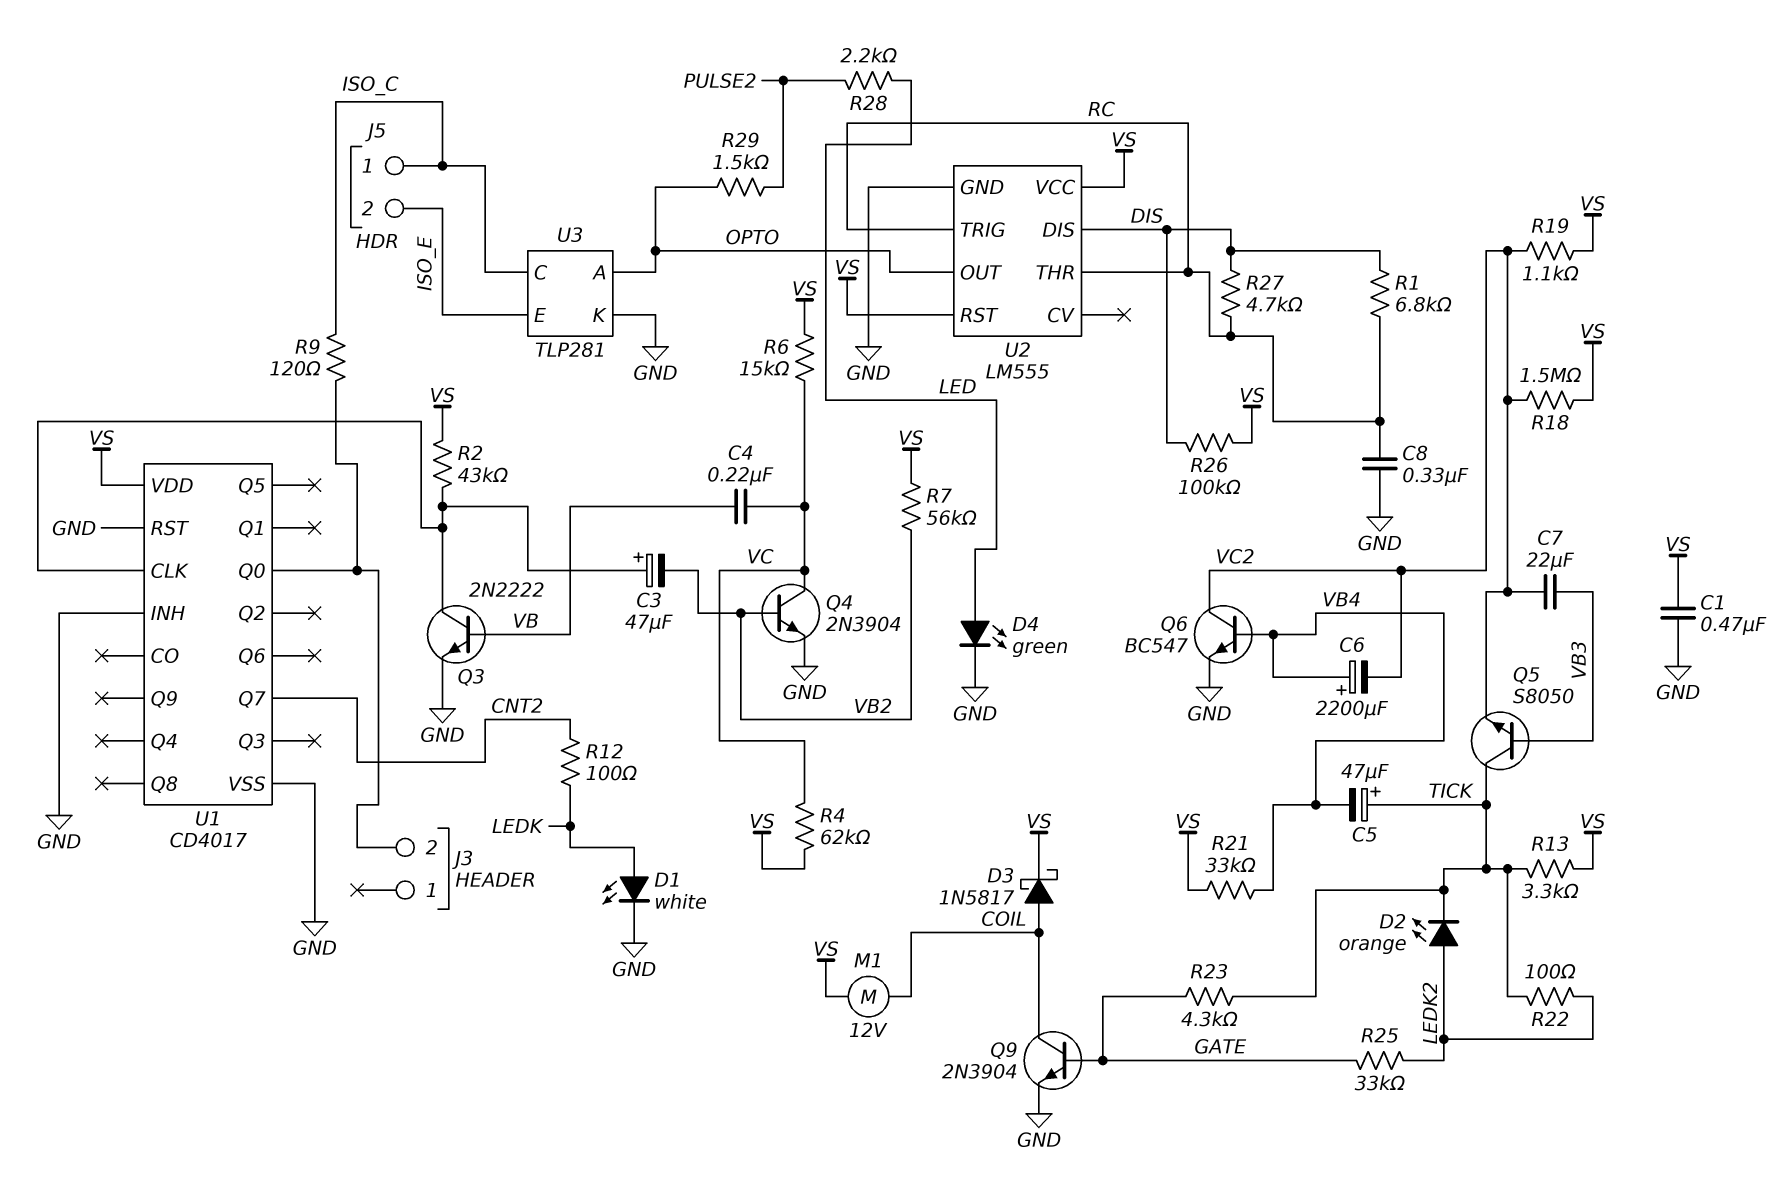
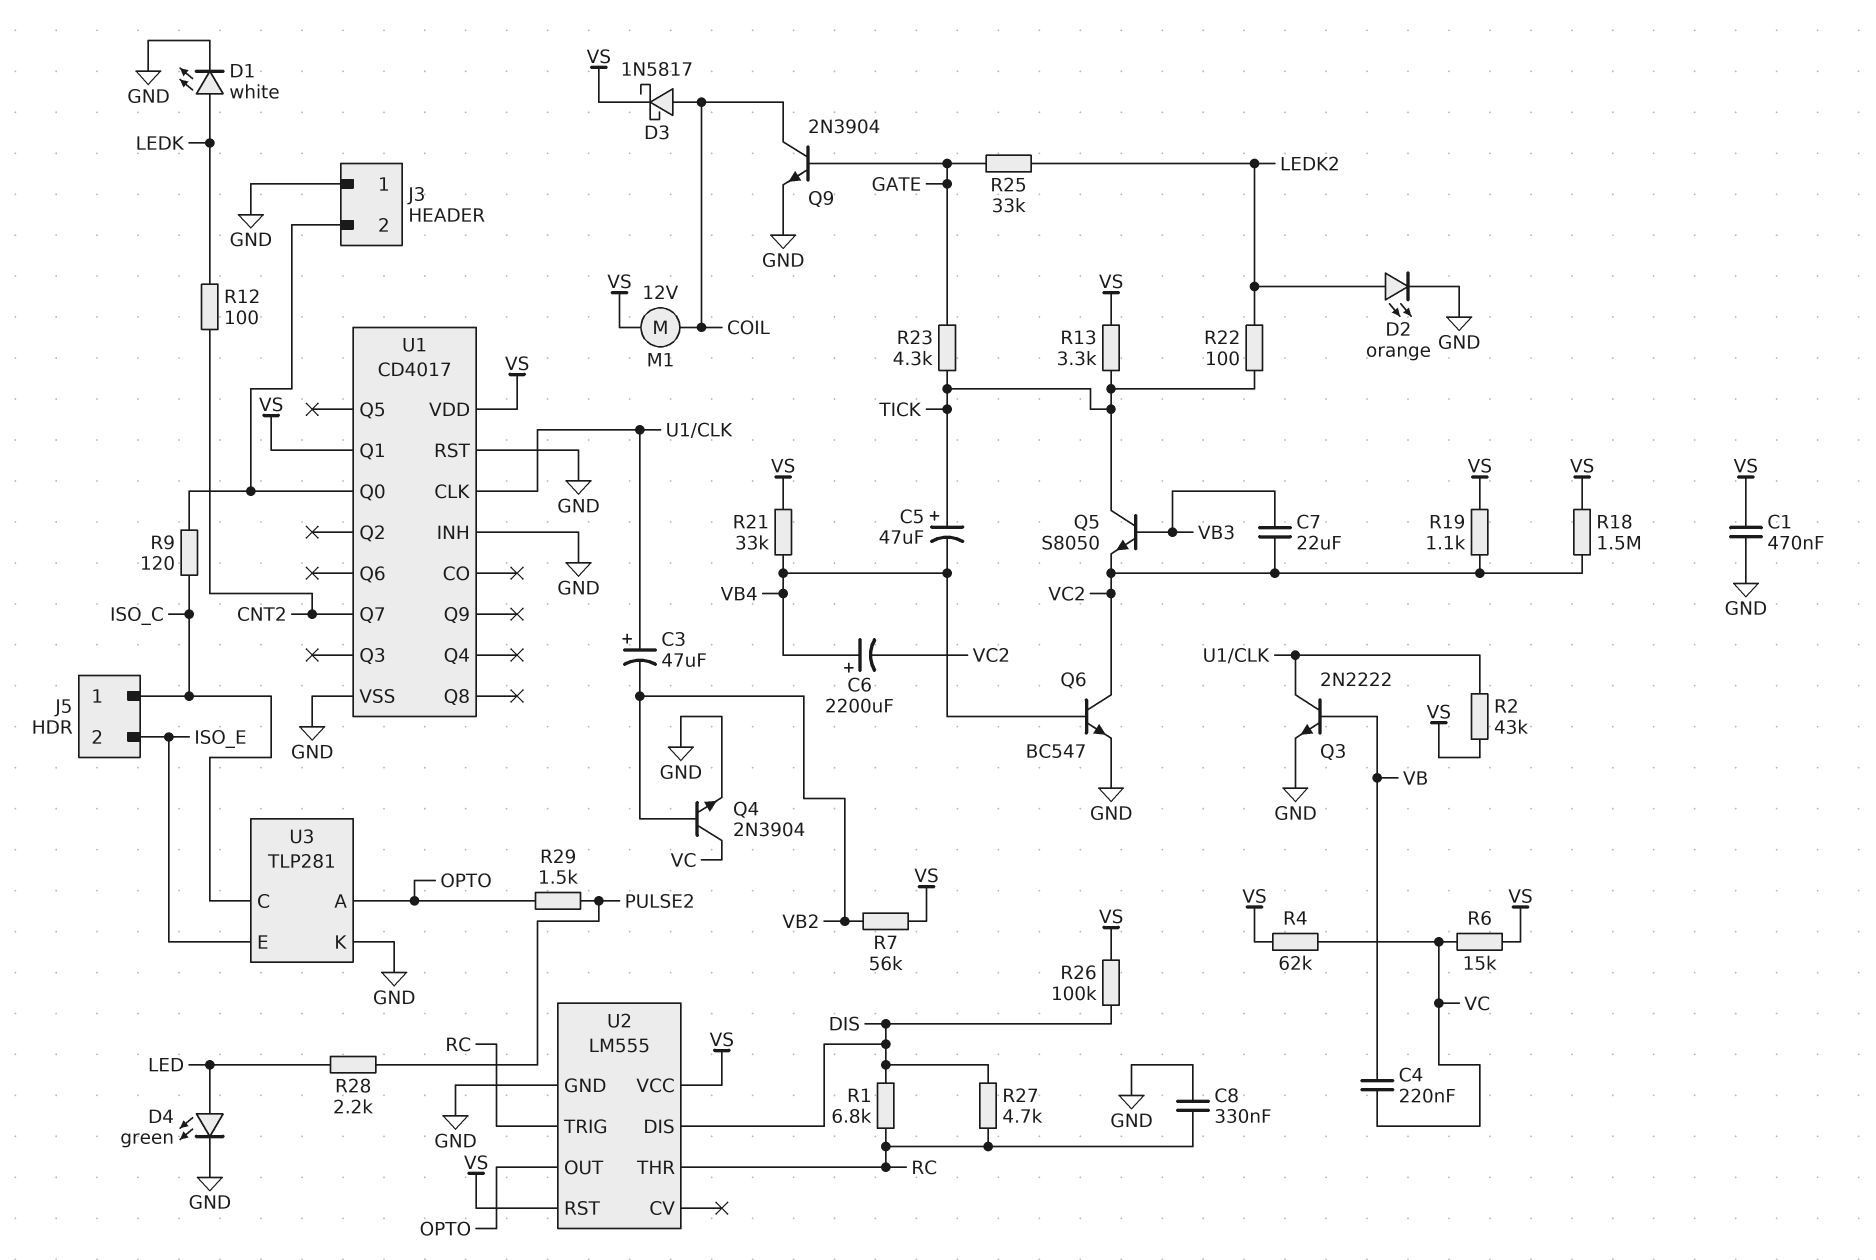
D2: LED orange (A LEDK2, K TICK) -> LED orange (A LEDK2, K GND)
J3 pin 1: none -> GND
U1 pin Q1: none -> VS

